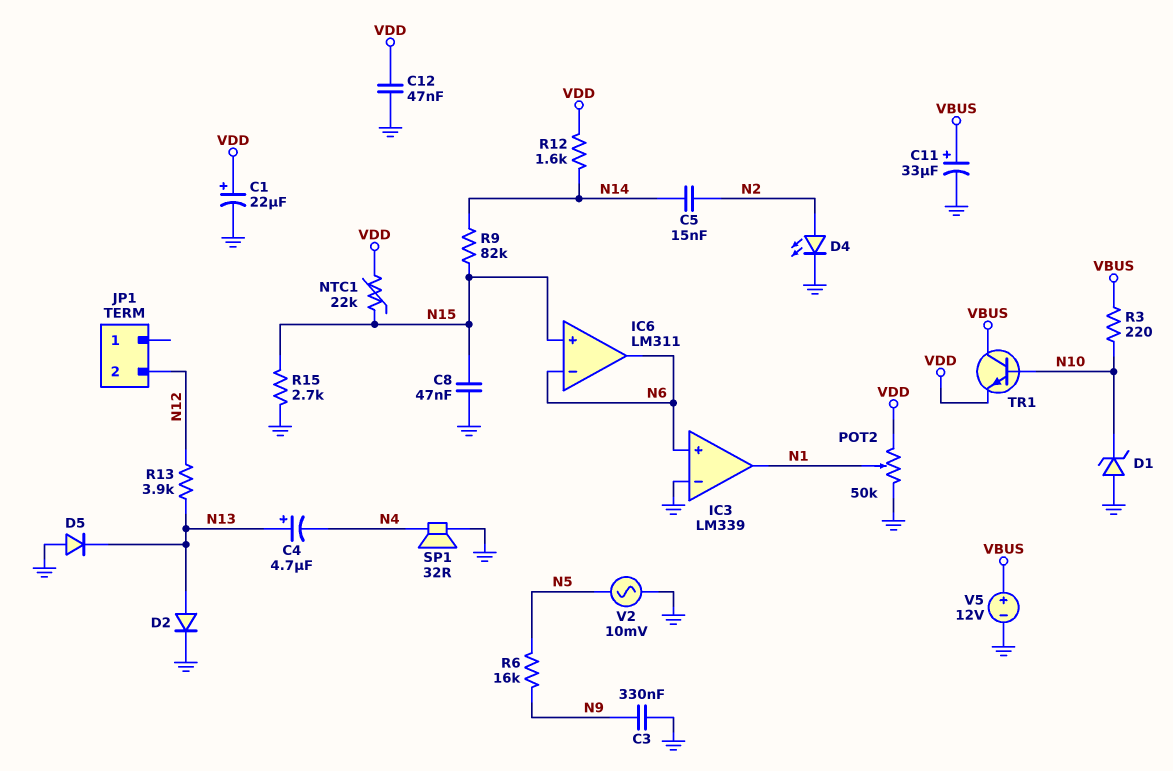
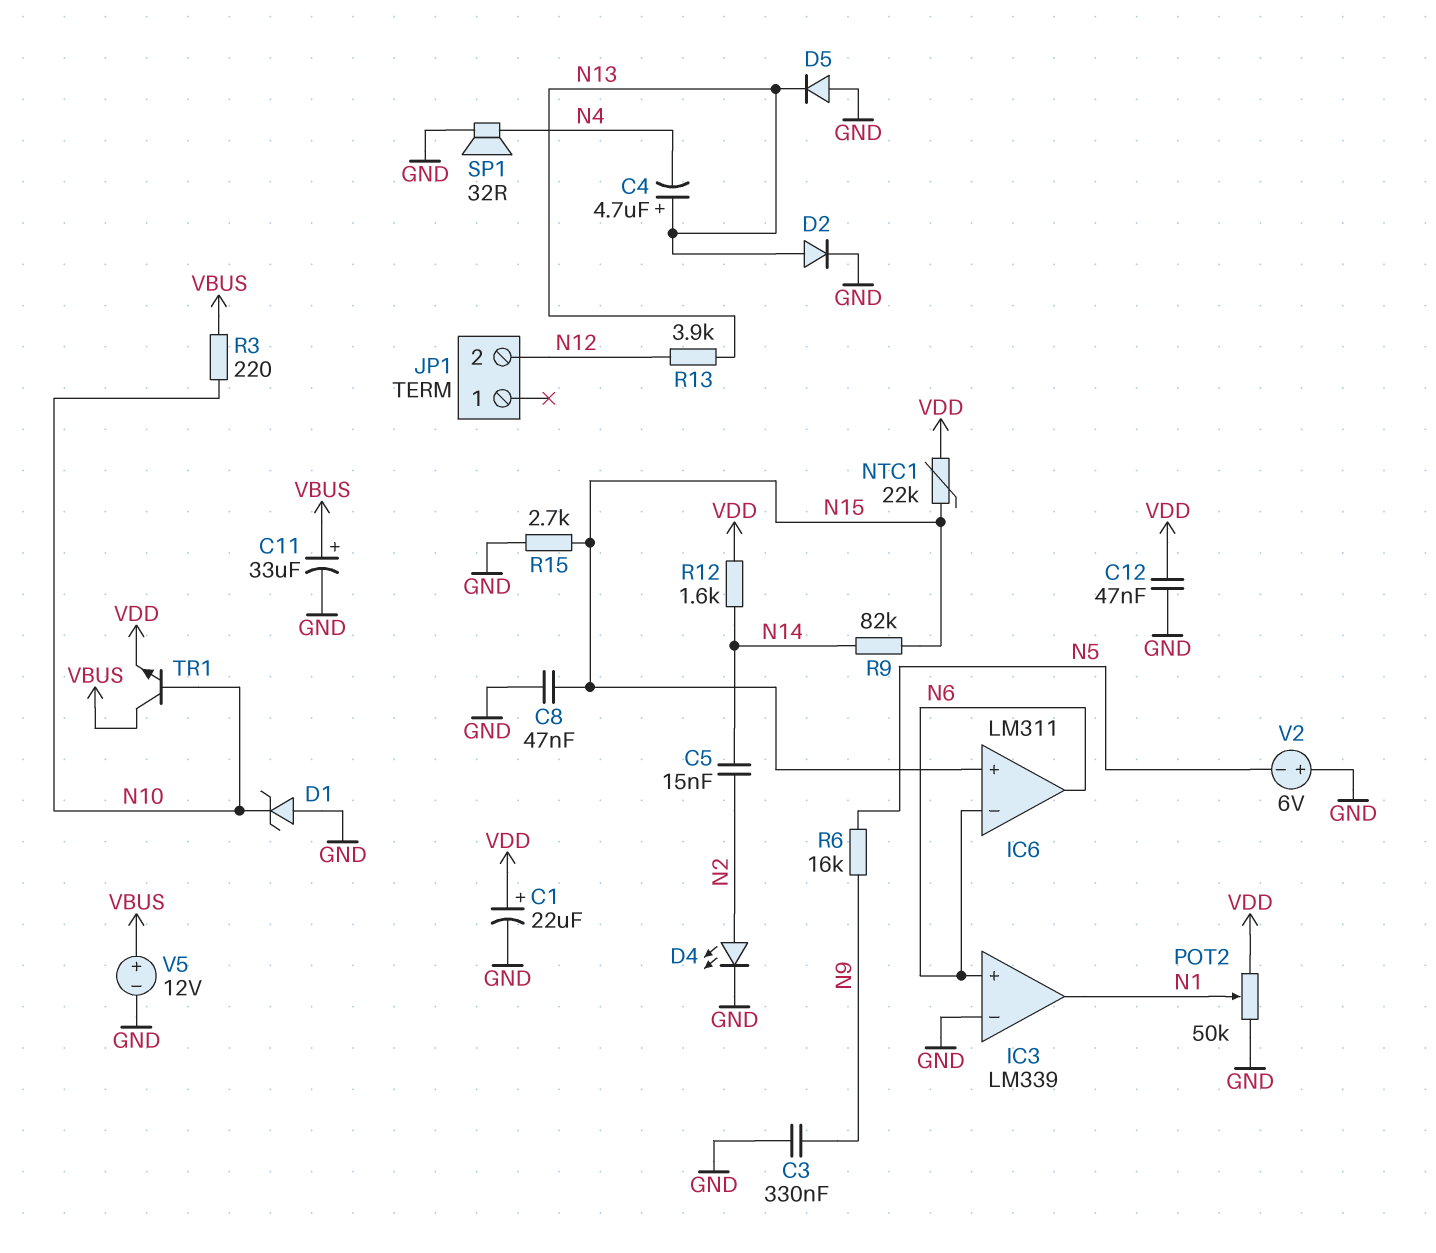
V2: AC 10mV (GND, N5) -> 6V (plus GND, minus N5)

